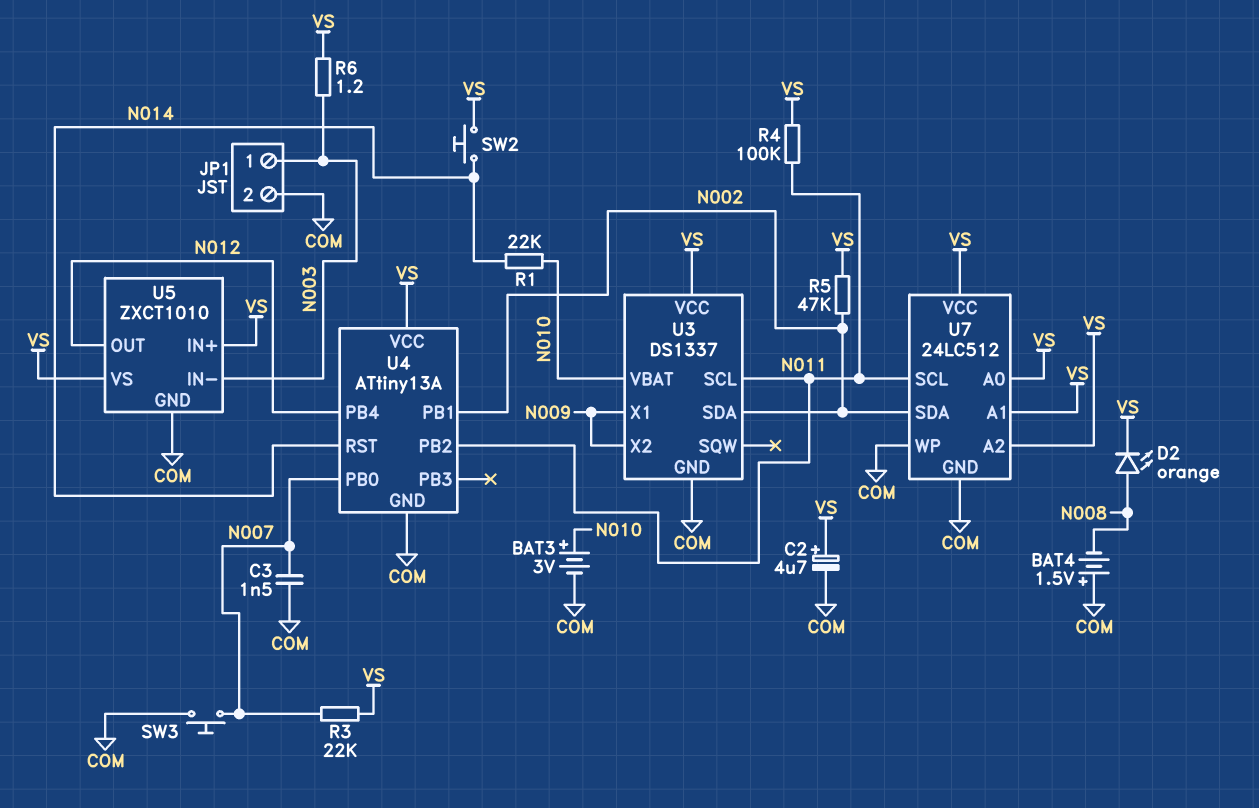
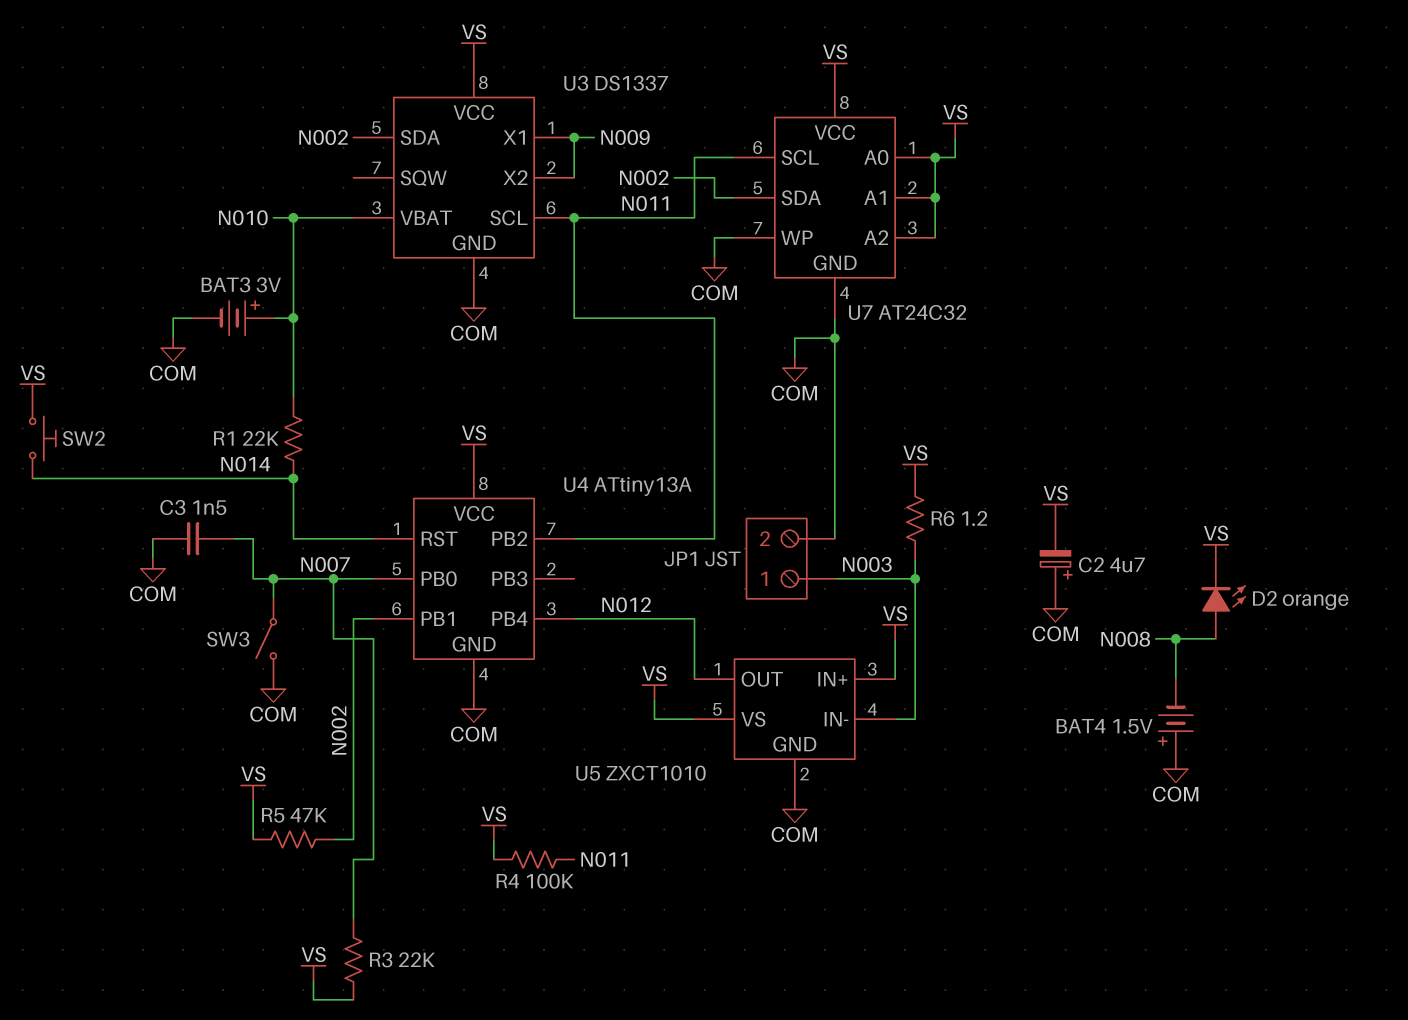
C2: 4.7uF (plus VS, minus COM) -> 4.7uF (plus COM, minus VS)
SW3: button (COM, N007) -> switch (COM, N007)
U7: 24LC512 -> AT24C32

